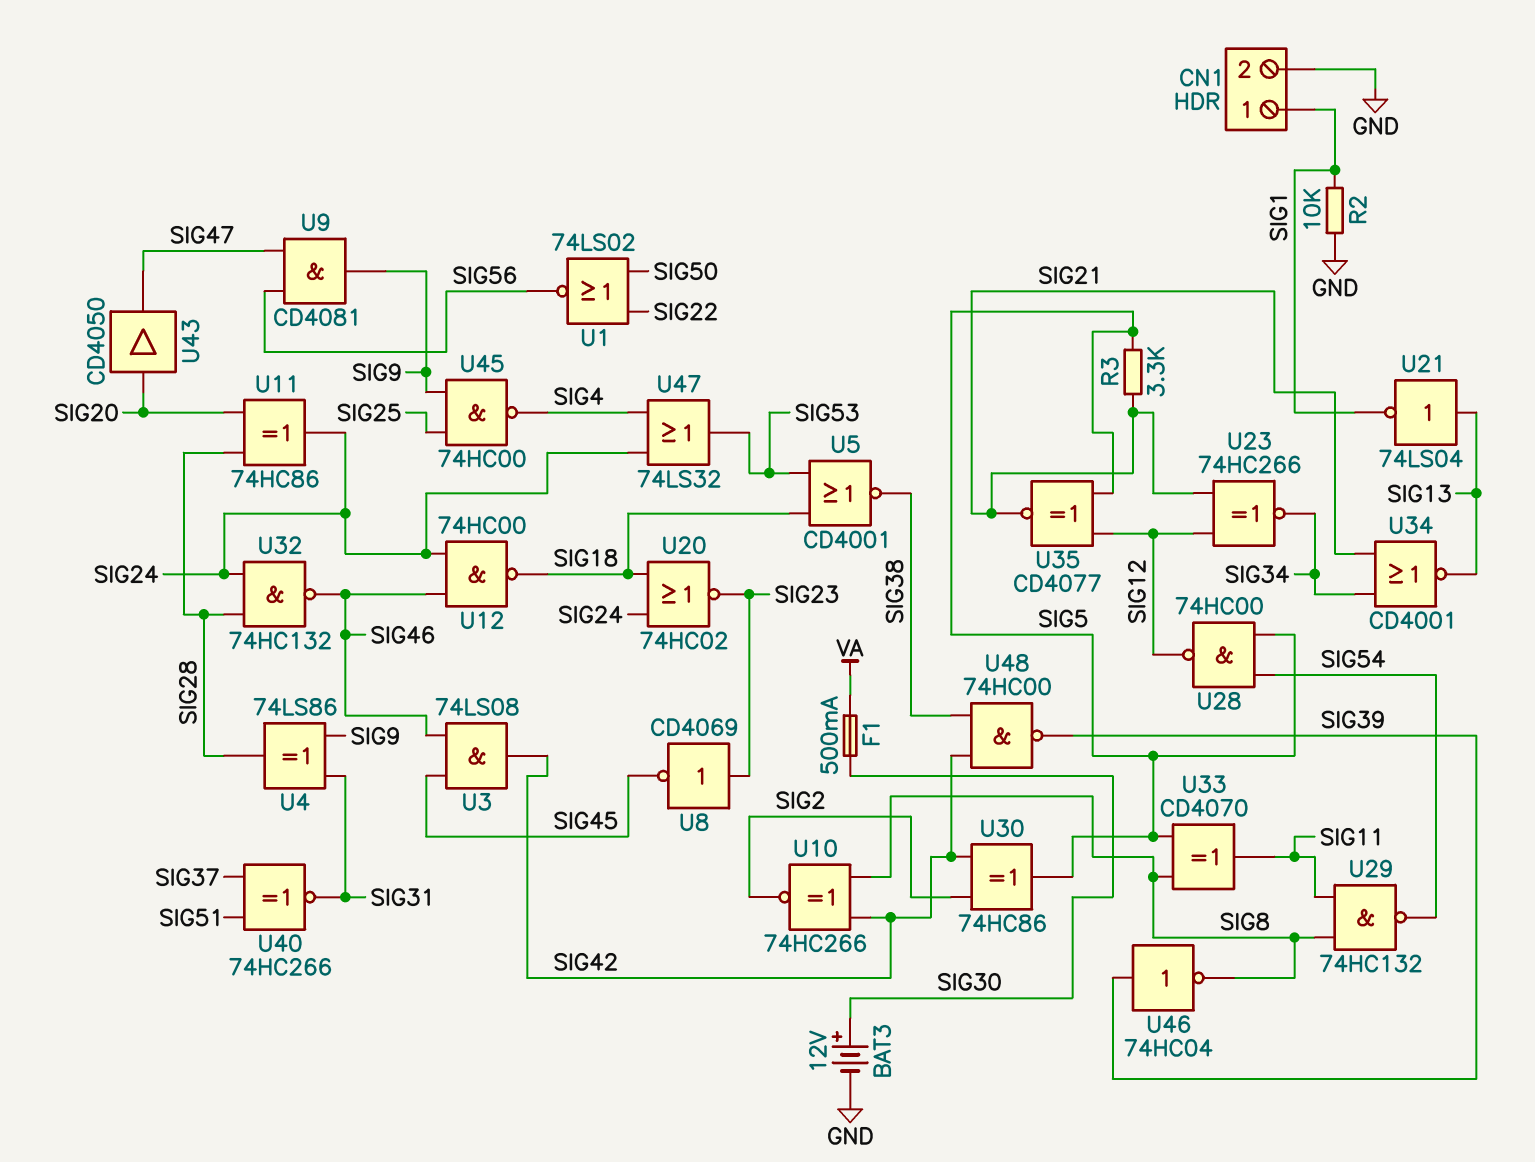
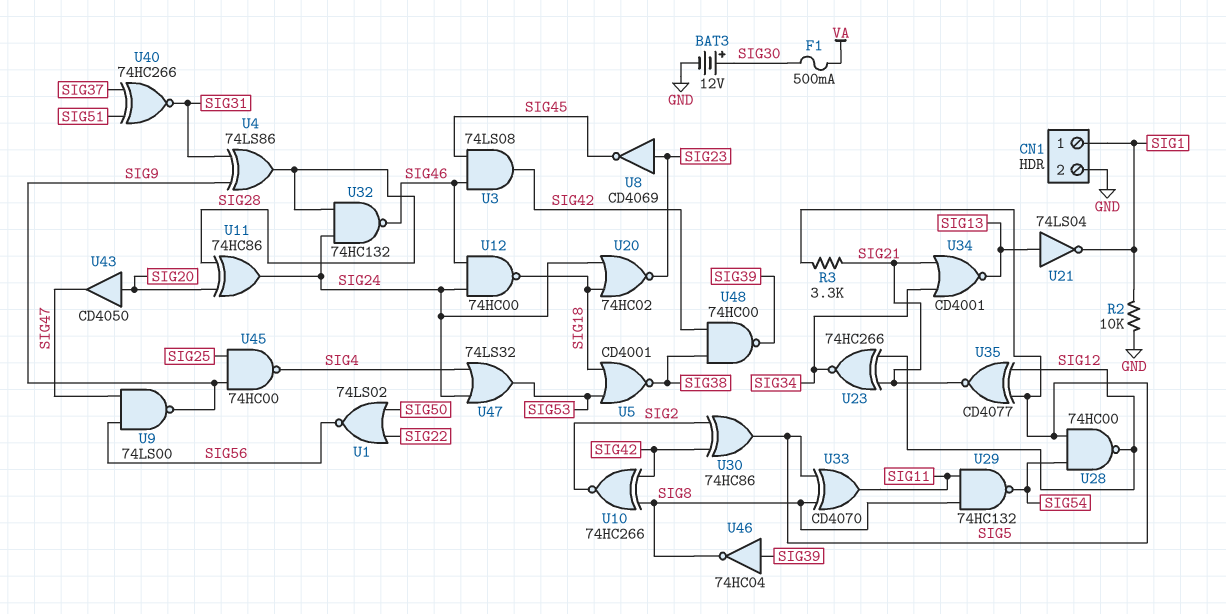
U9: AND CD4081 (in SIG47, in SIG56, out SIG9) -> NAND 74LS00 (in SIG47, in SIG56, out SIG9)

